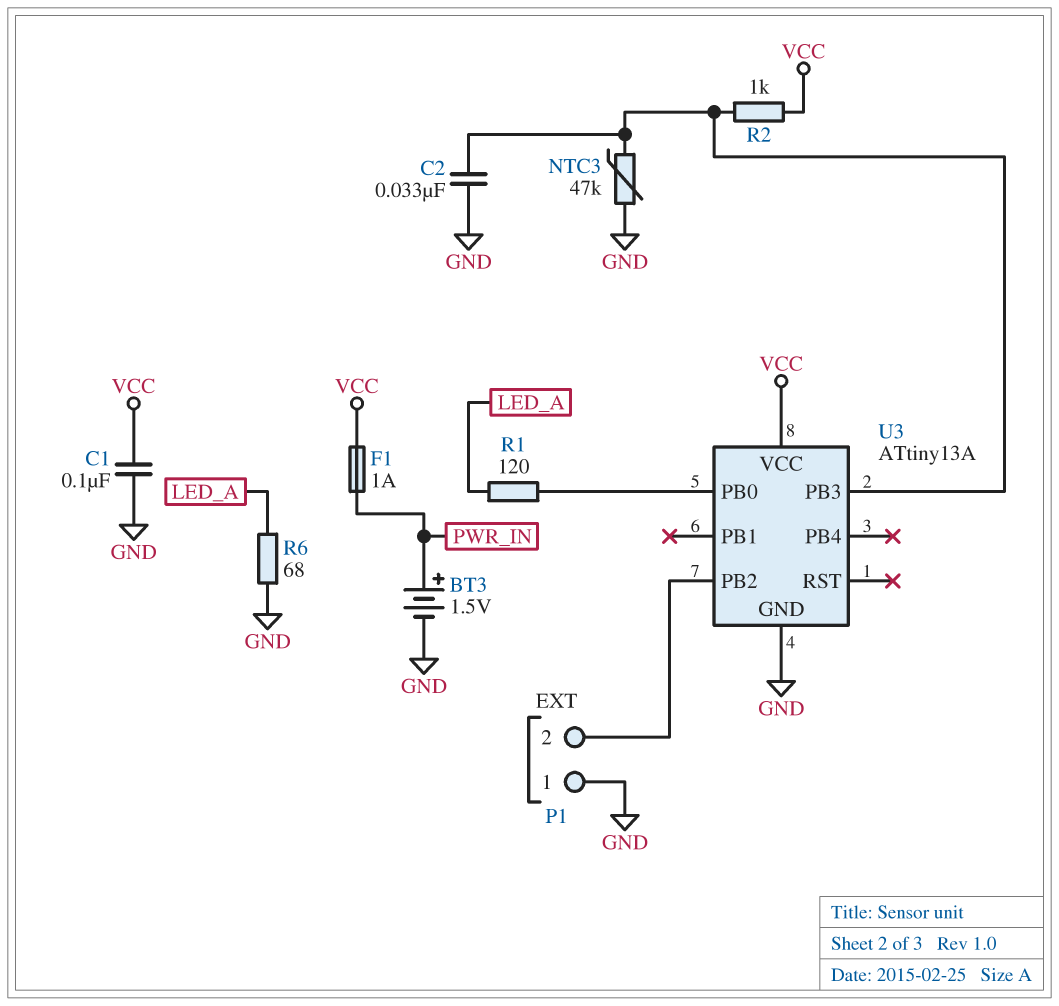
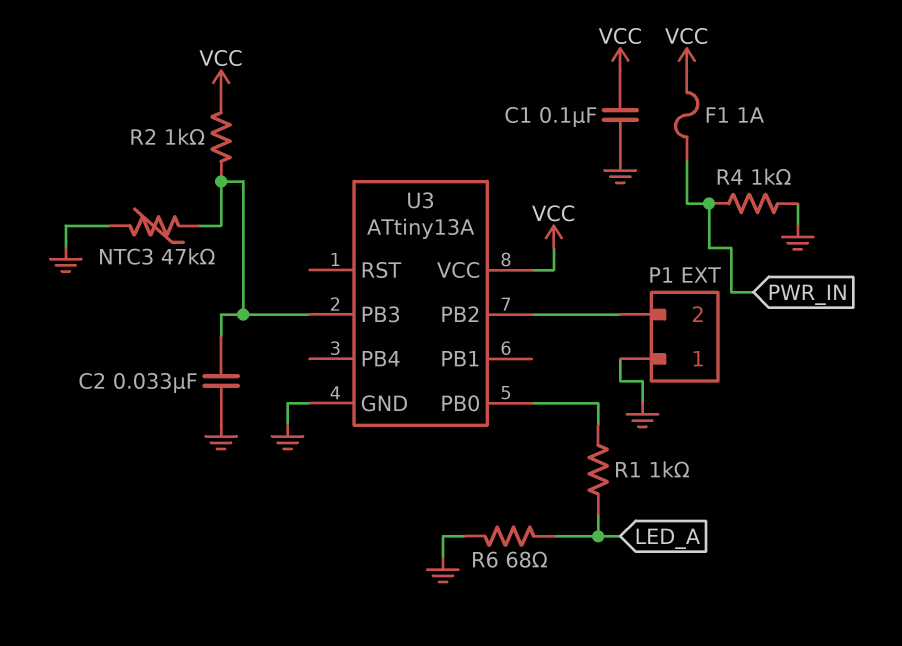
BT3: 1.5V (plus PWR_IN, minus GND) -> none
R1: 120 (LED_A, U3/PB0) -> 1k (LED_A, U3/PB0)
R4: none -> 1k (GND, PWR_IN)

